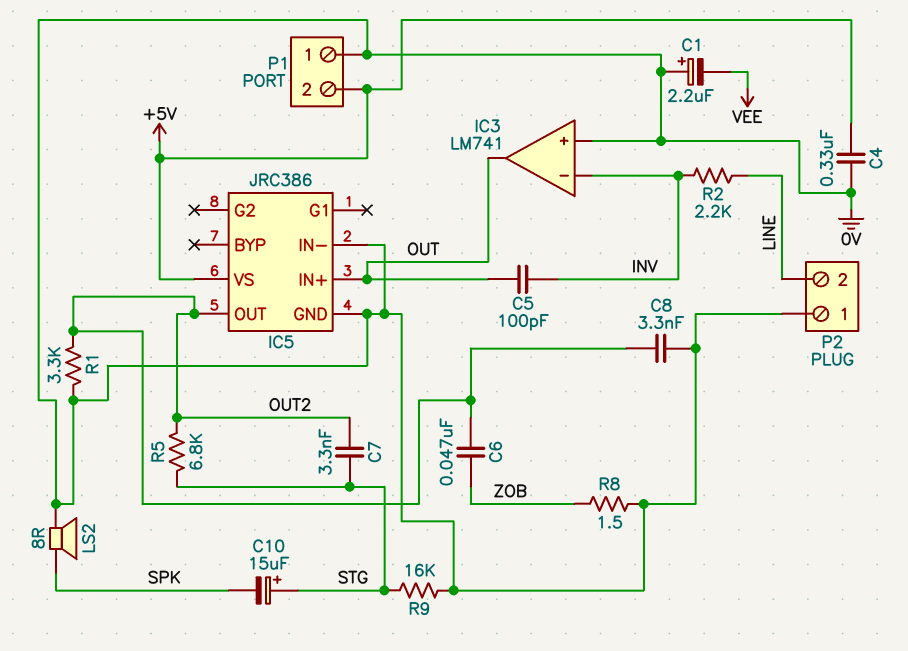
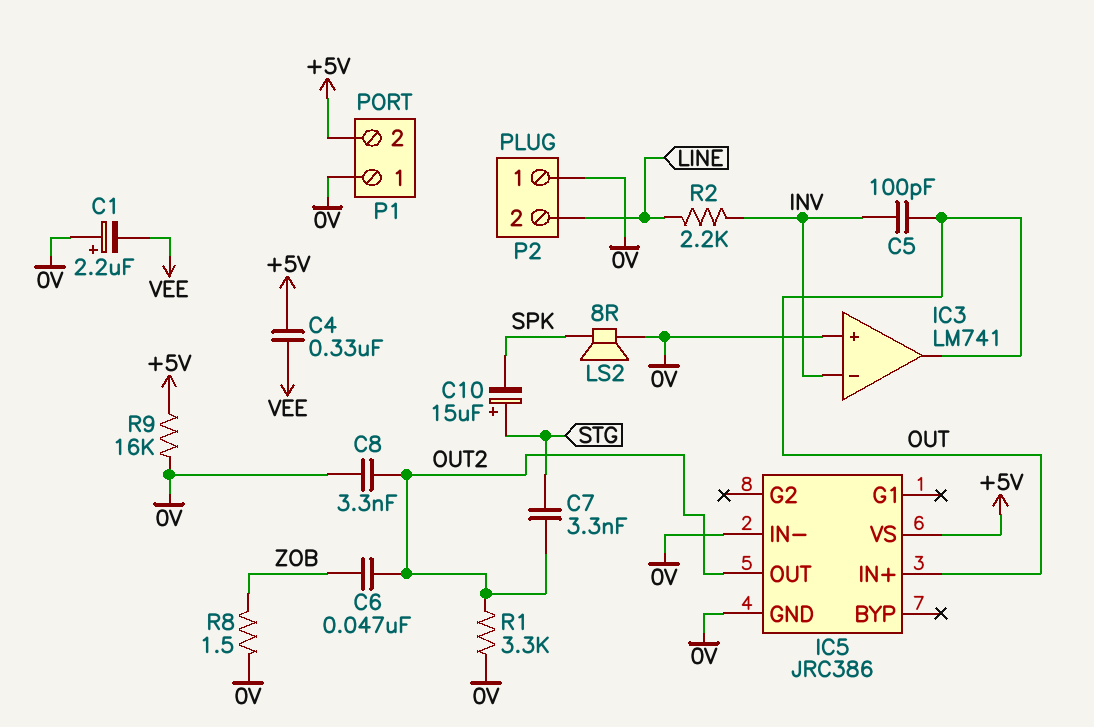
C4: 330nF (+5V, 0V) -> 330nF (+5V, VEE)
R5: 6.8k (OUT2, STG) -> none
R9: 16k (0V, STG) -> 16k (+5V, 0V)

